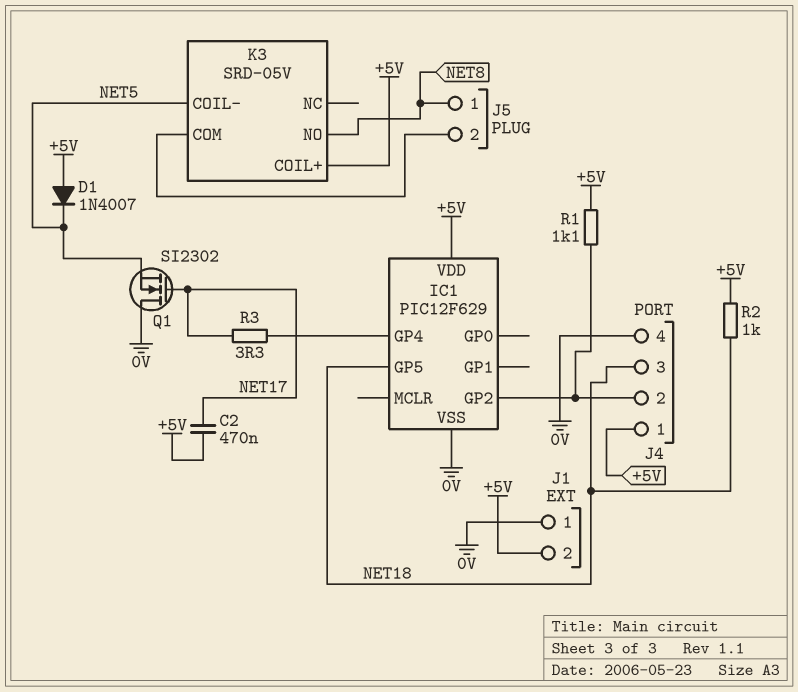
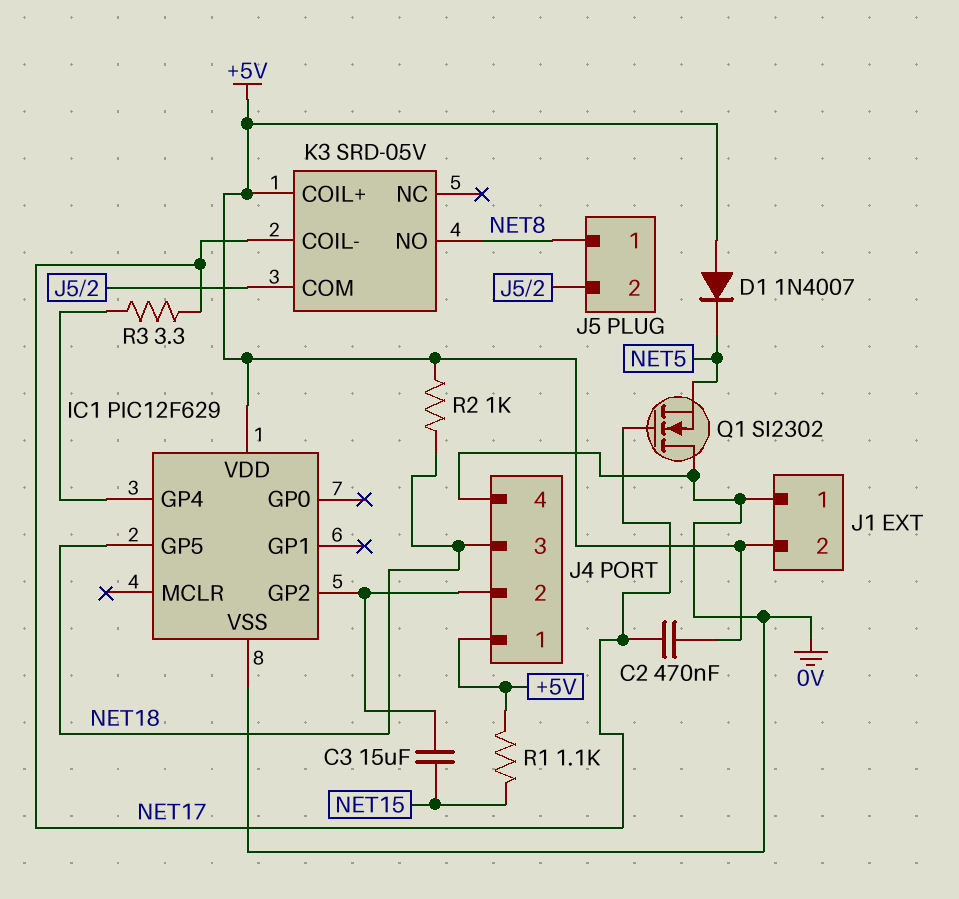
C3: none -> 15uF (IC1/GP2, NET15)
K3 pin COIL-: NET5 -> NET17
R1: 1.1k (+5V, IC1/GP2) -> 1.1k (+5V, NET15)

